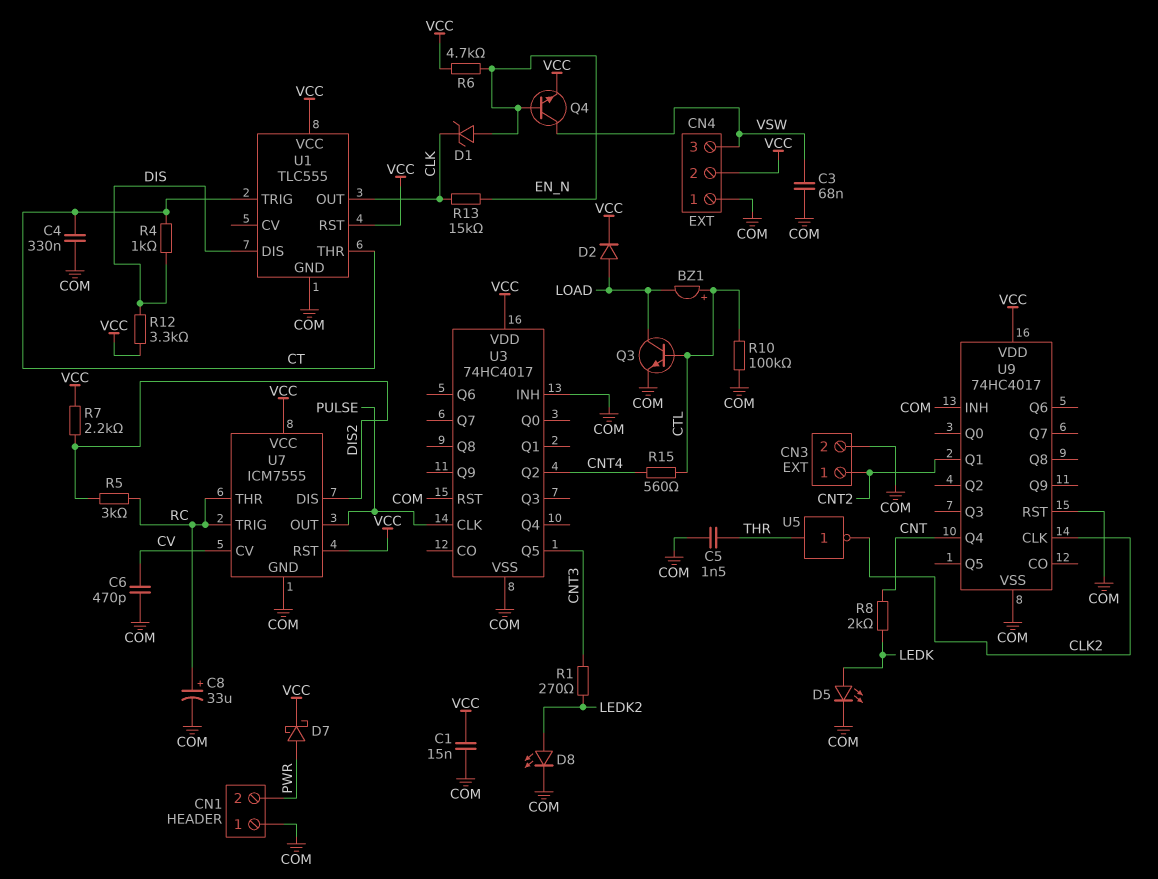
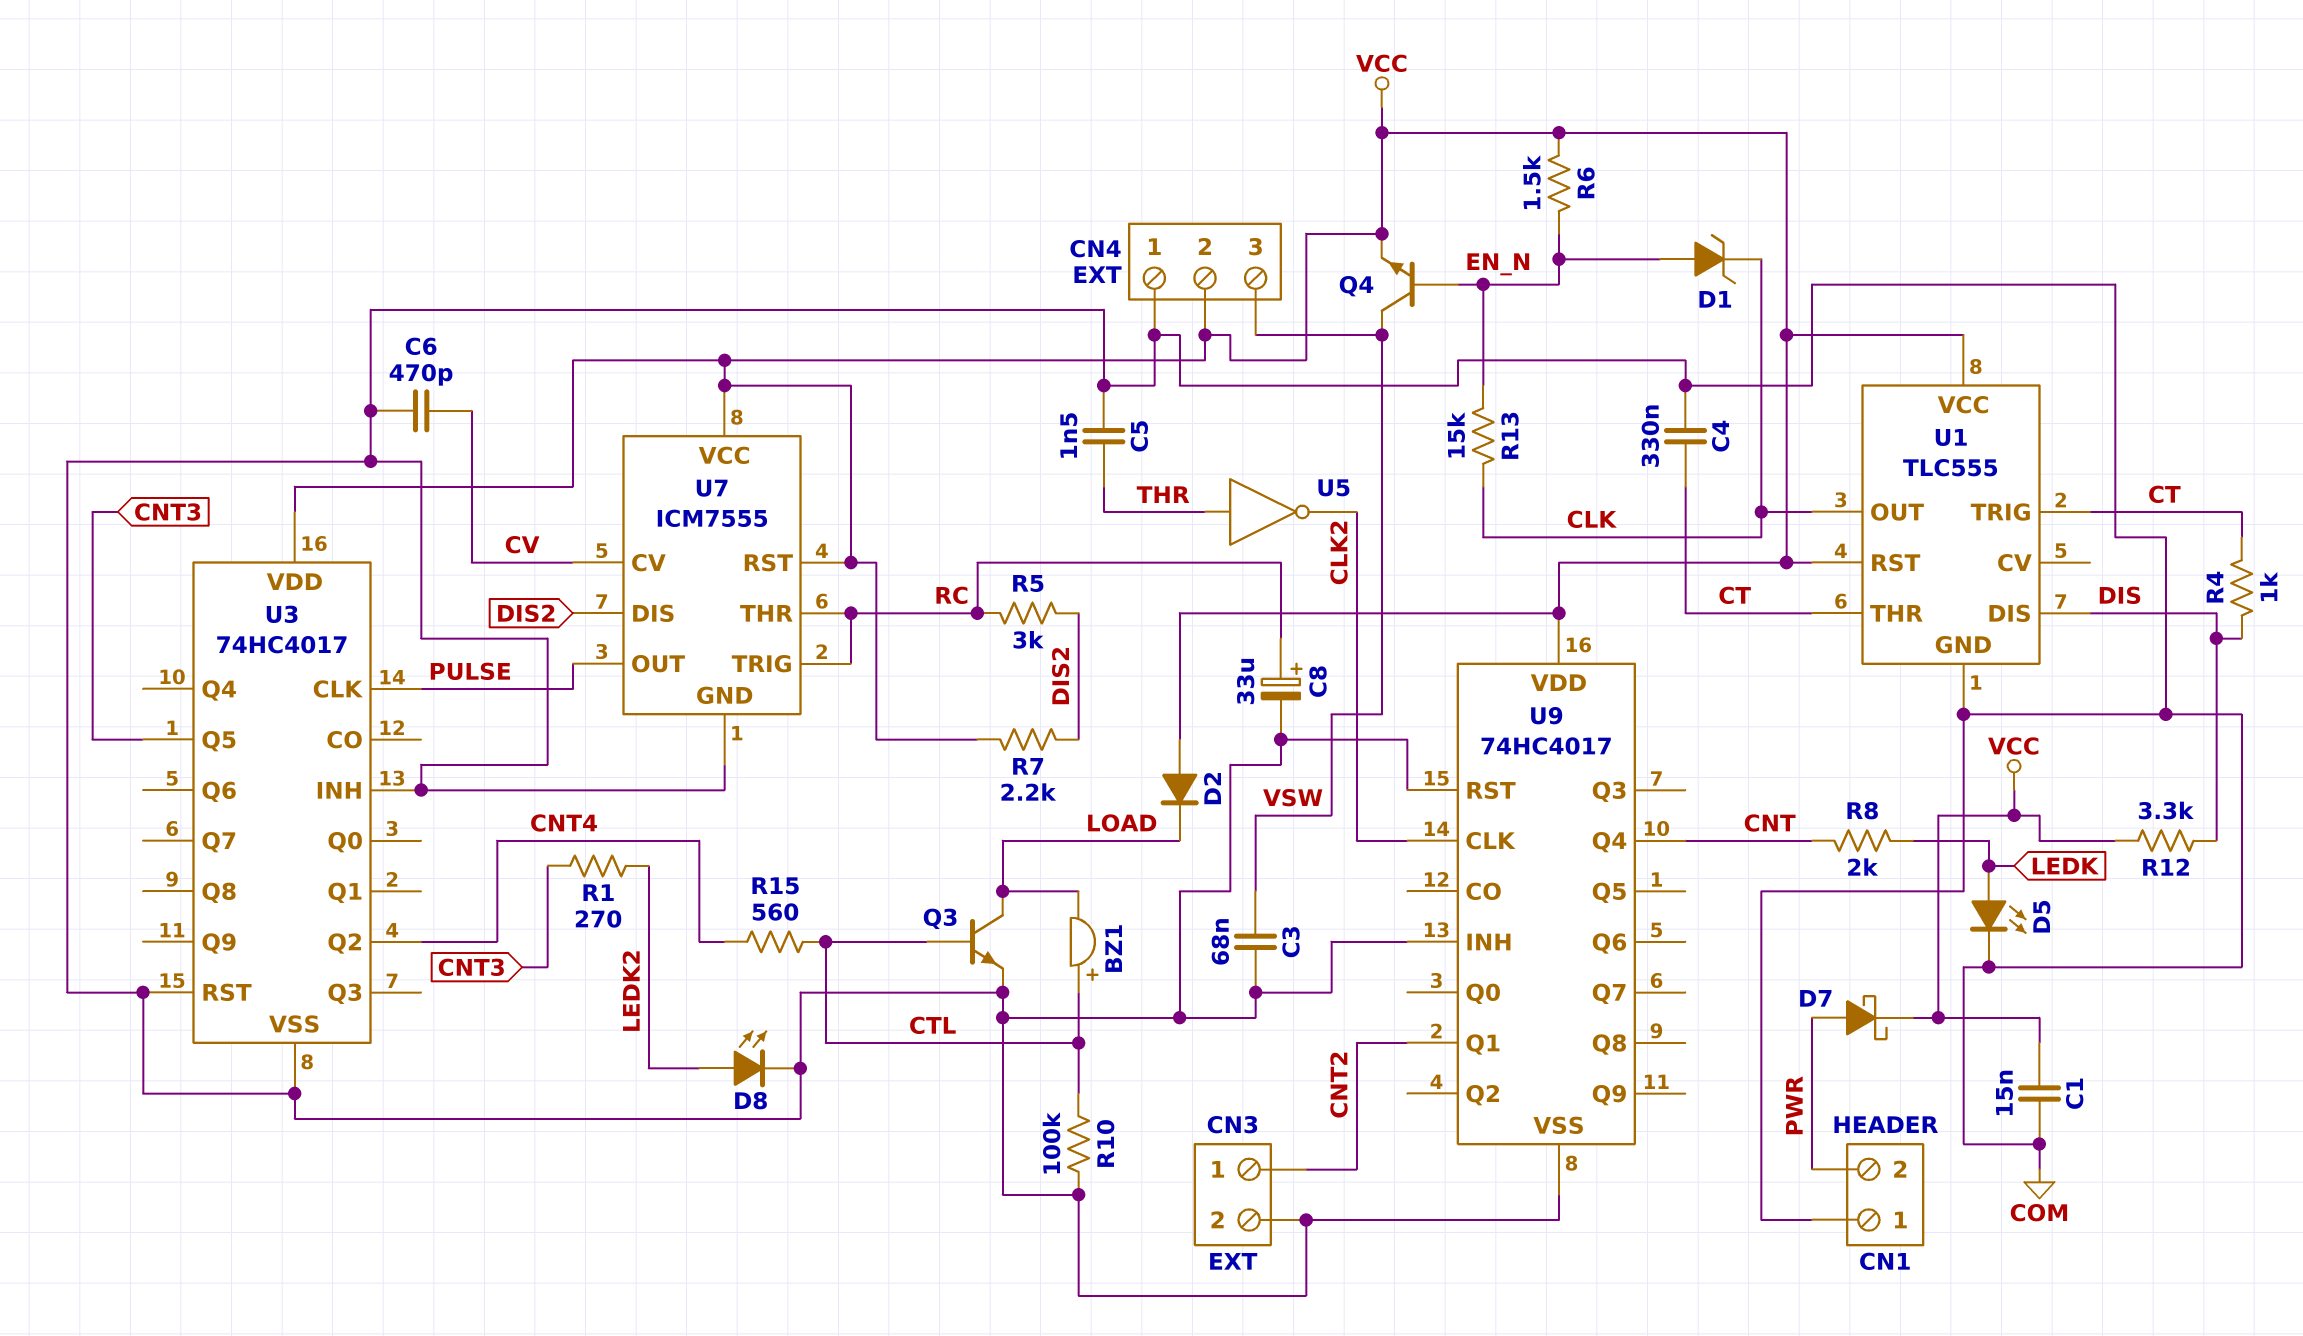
D2: diode (A LOAD, K VCC) -> diode (A VCC, K LOAD)
R6: 4.7k (EN_N, VCC) -> 1.5k (EN_N, VCC)

